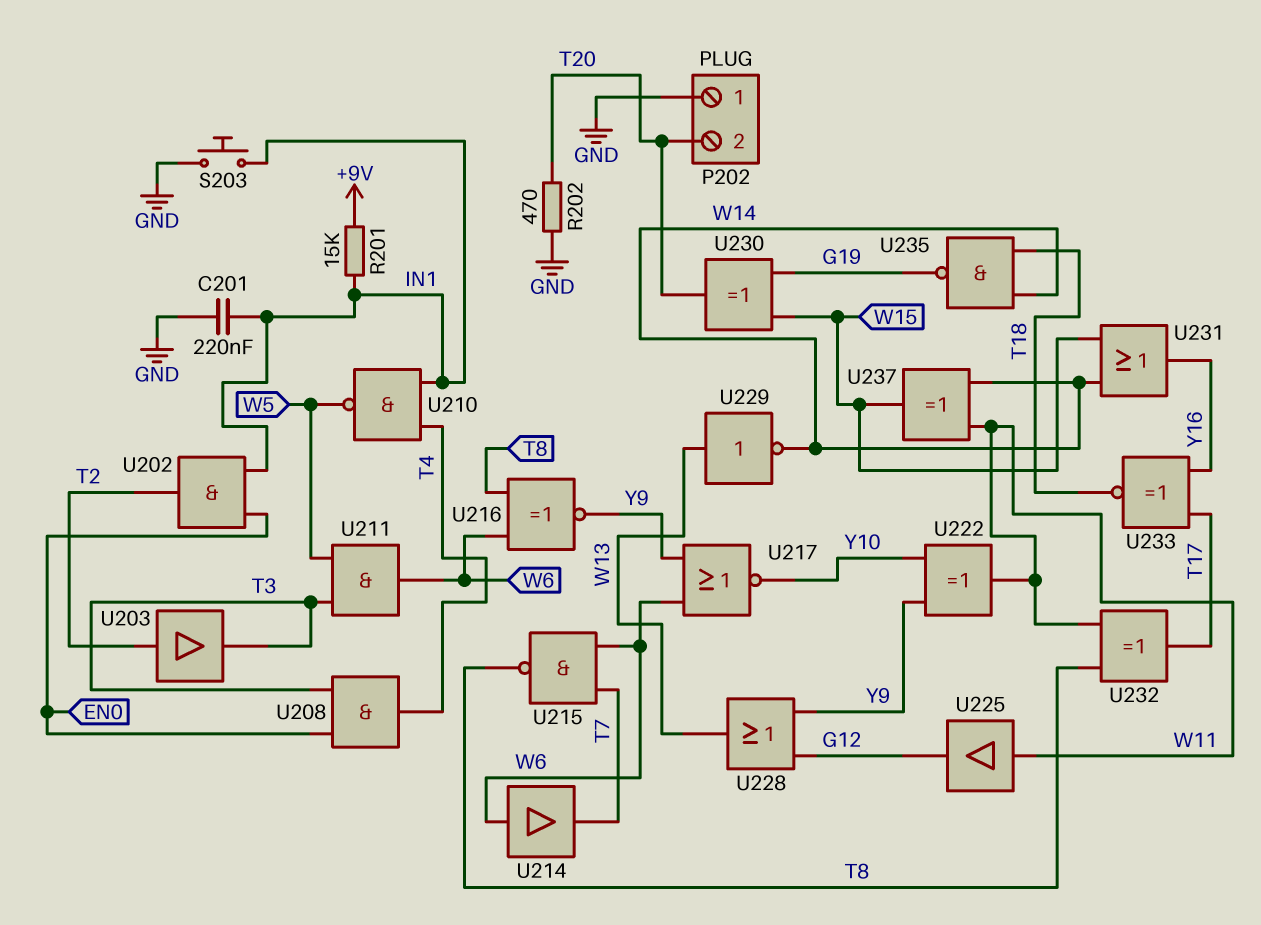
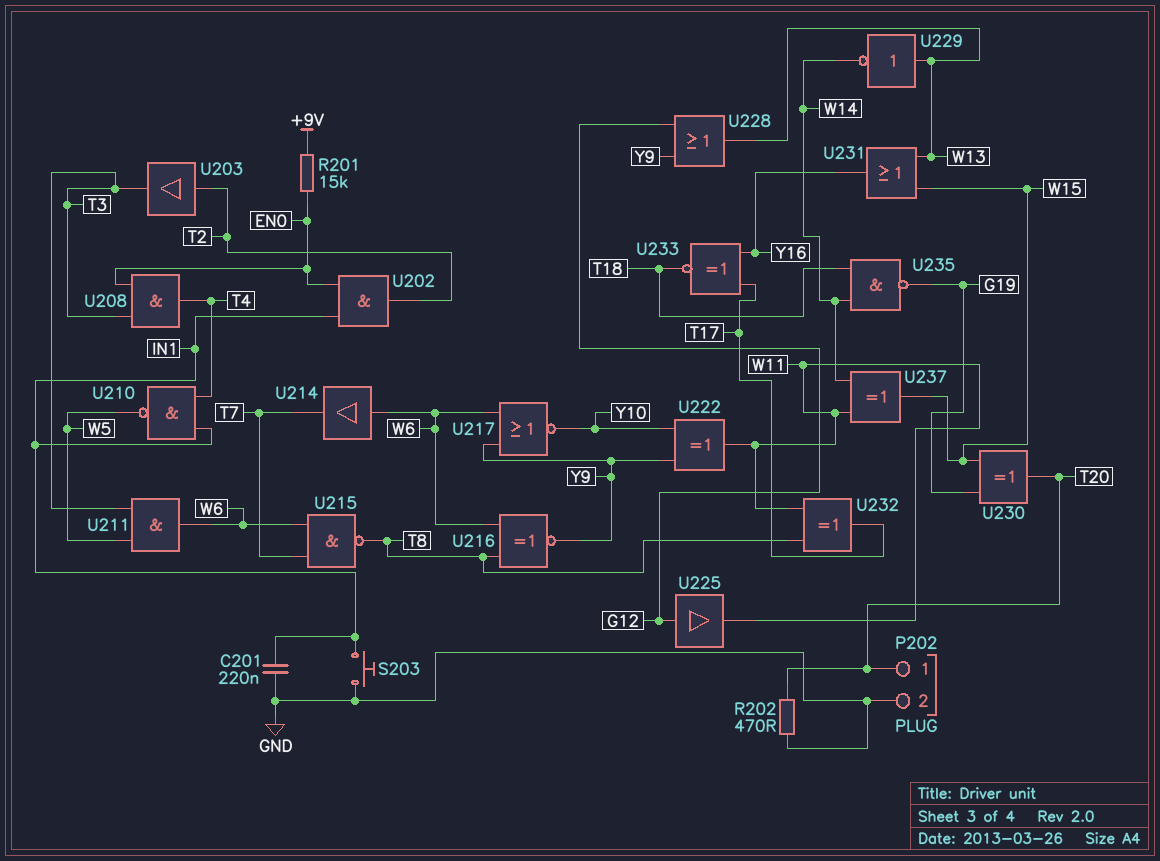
P202 pin 1: GND -> T20
P202 pin 2: T20 -> GND
R201: 15k (+9V, IN1) -> 15k (+9V, EN0)
U225: buffer (in W11, out G12) -> buffer (in G12, out W11)
U231: OR (in W14, in W15, out Y16) -> OR (in W13, in W15, out Y16)

